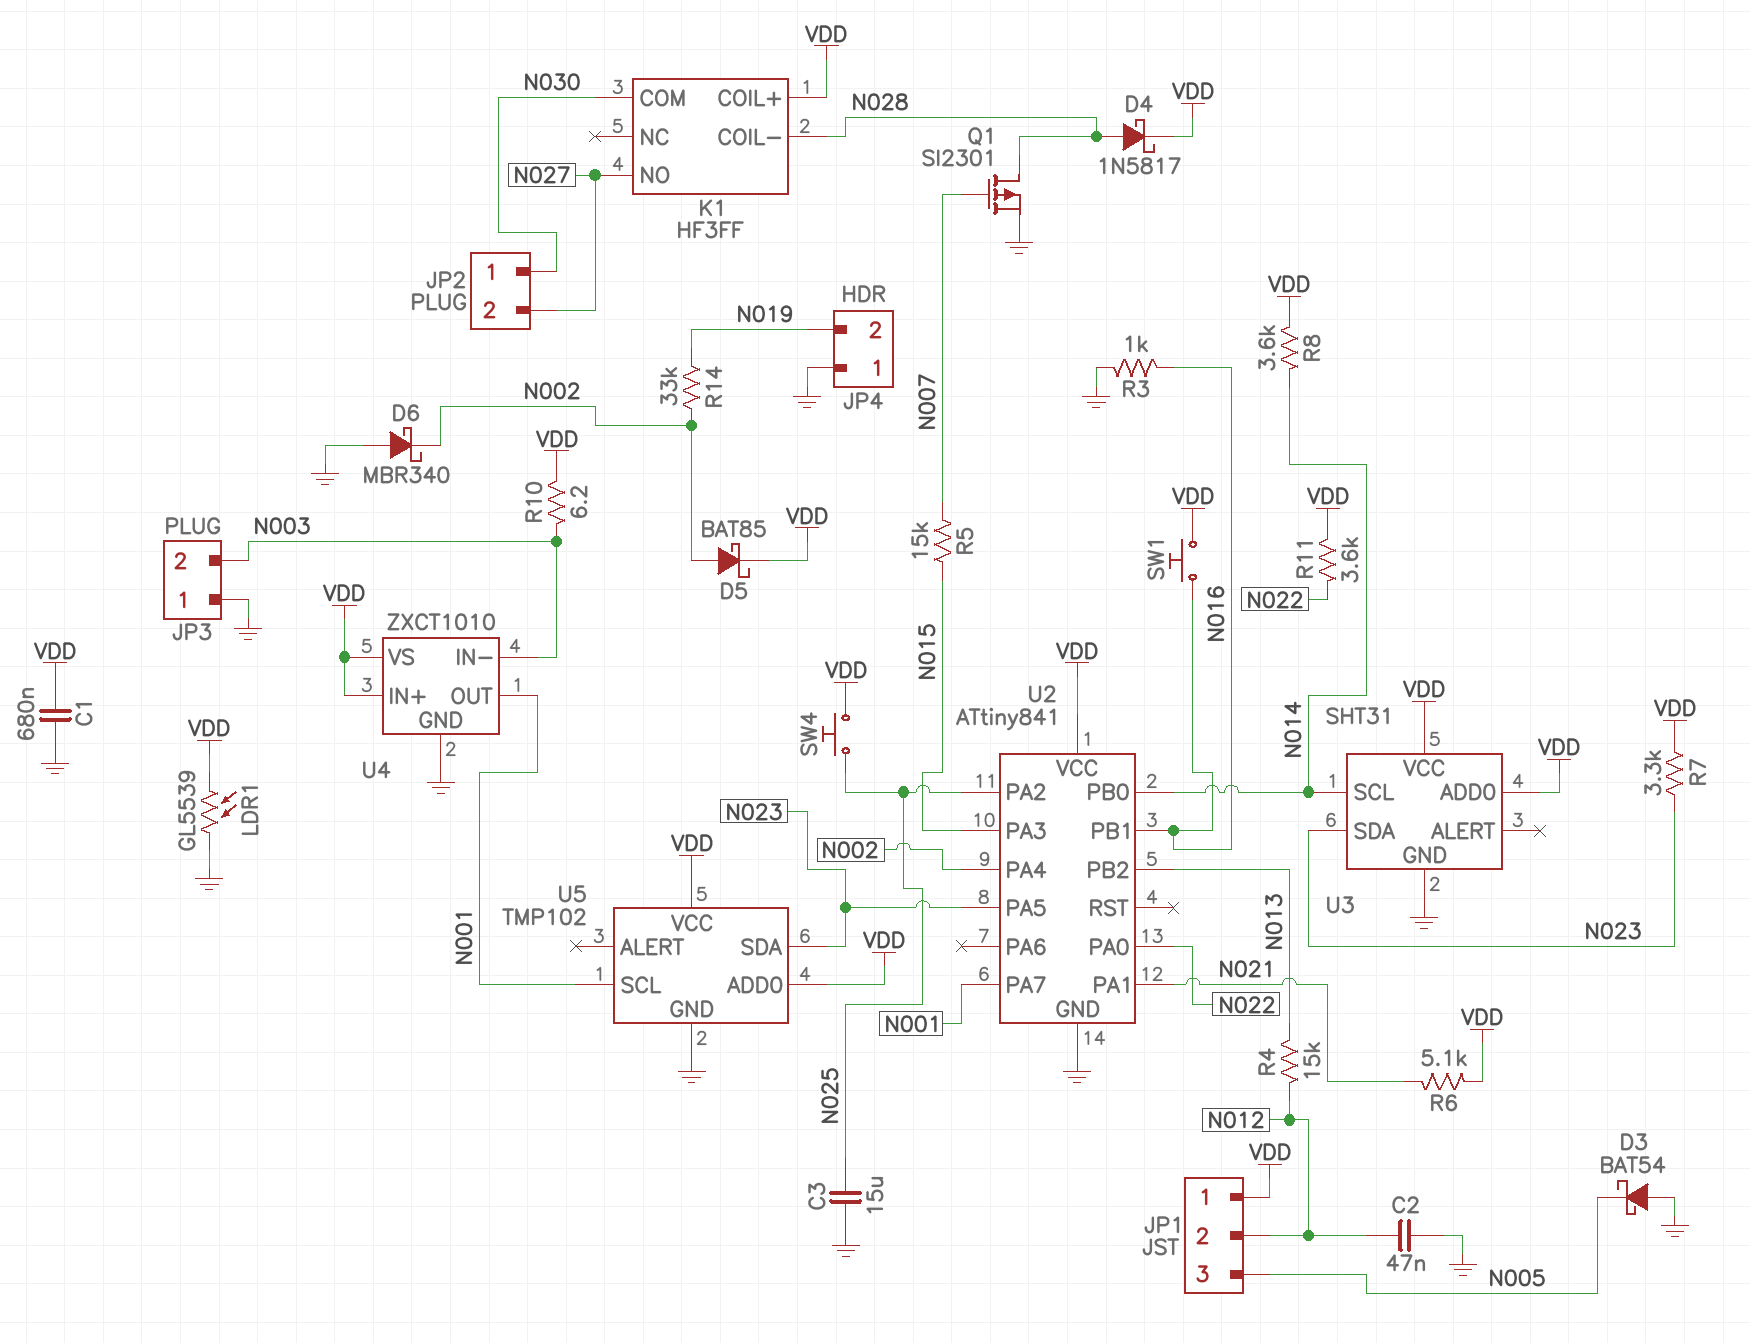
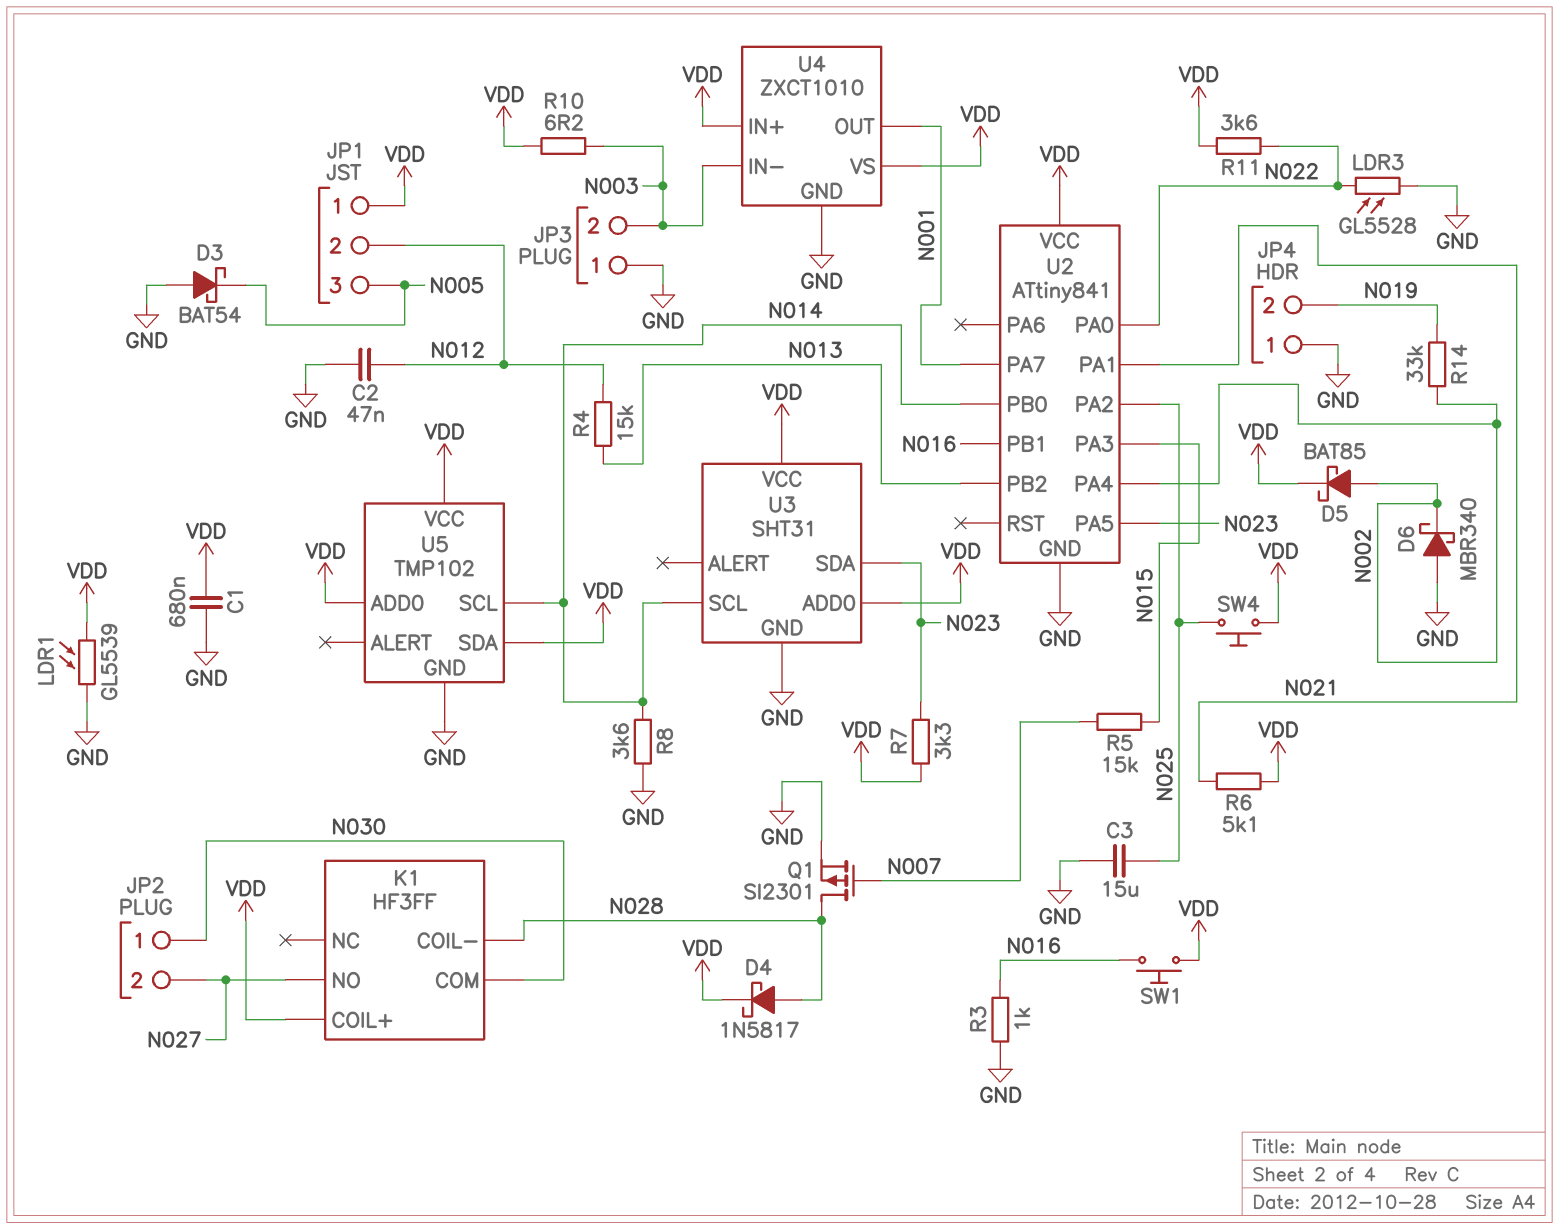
LDR3: none -> GL5528 (GND, N022)
R8: 3.6k (N014, VDD) -> 3.6k (GND, N014)
U5 pin SCL: N001 -> N014
U5 pin SDA: N023 -> VDD

